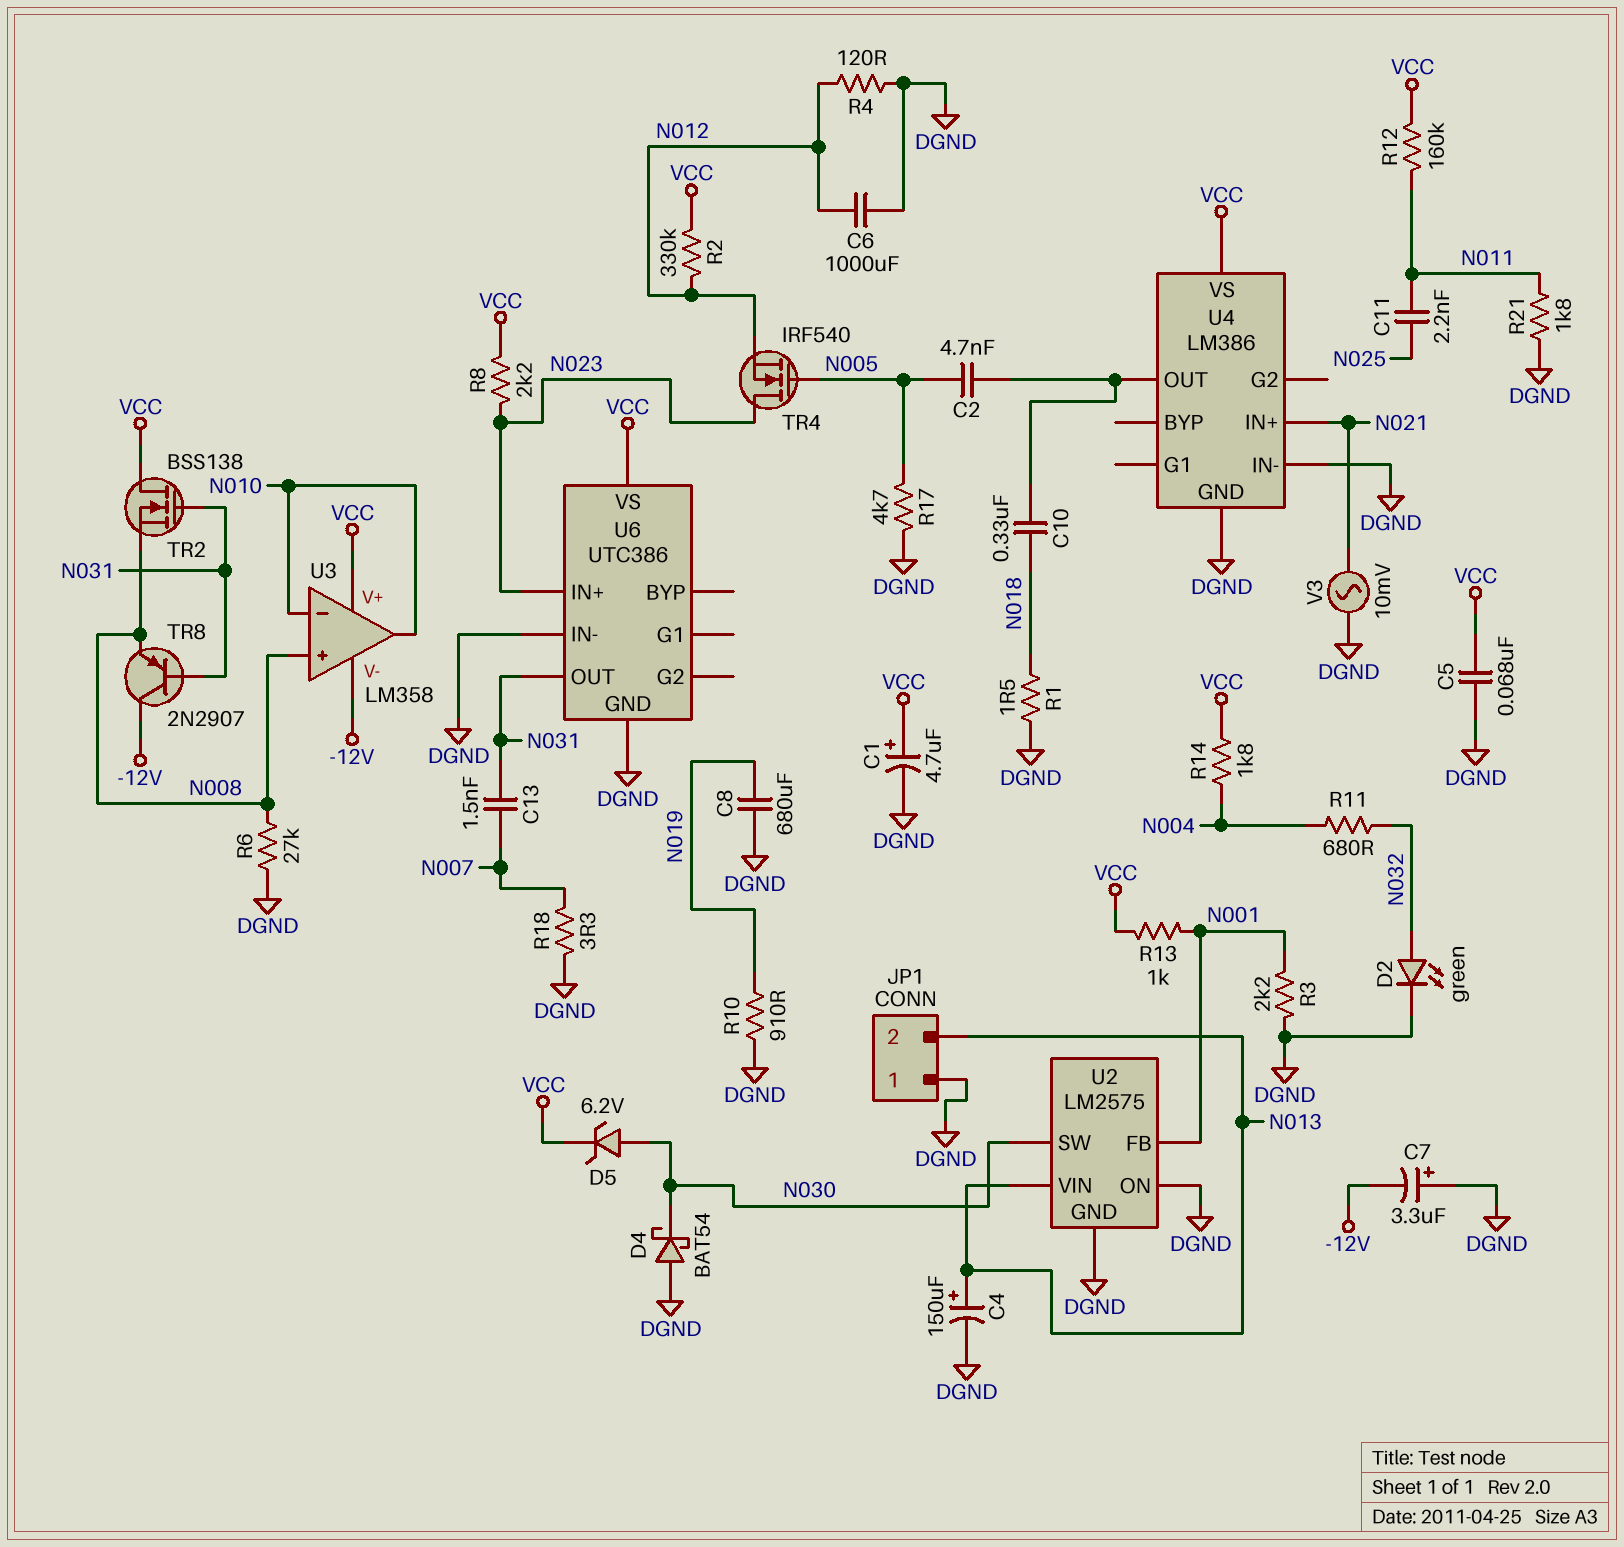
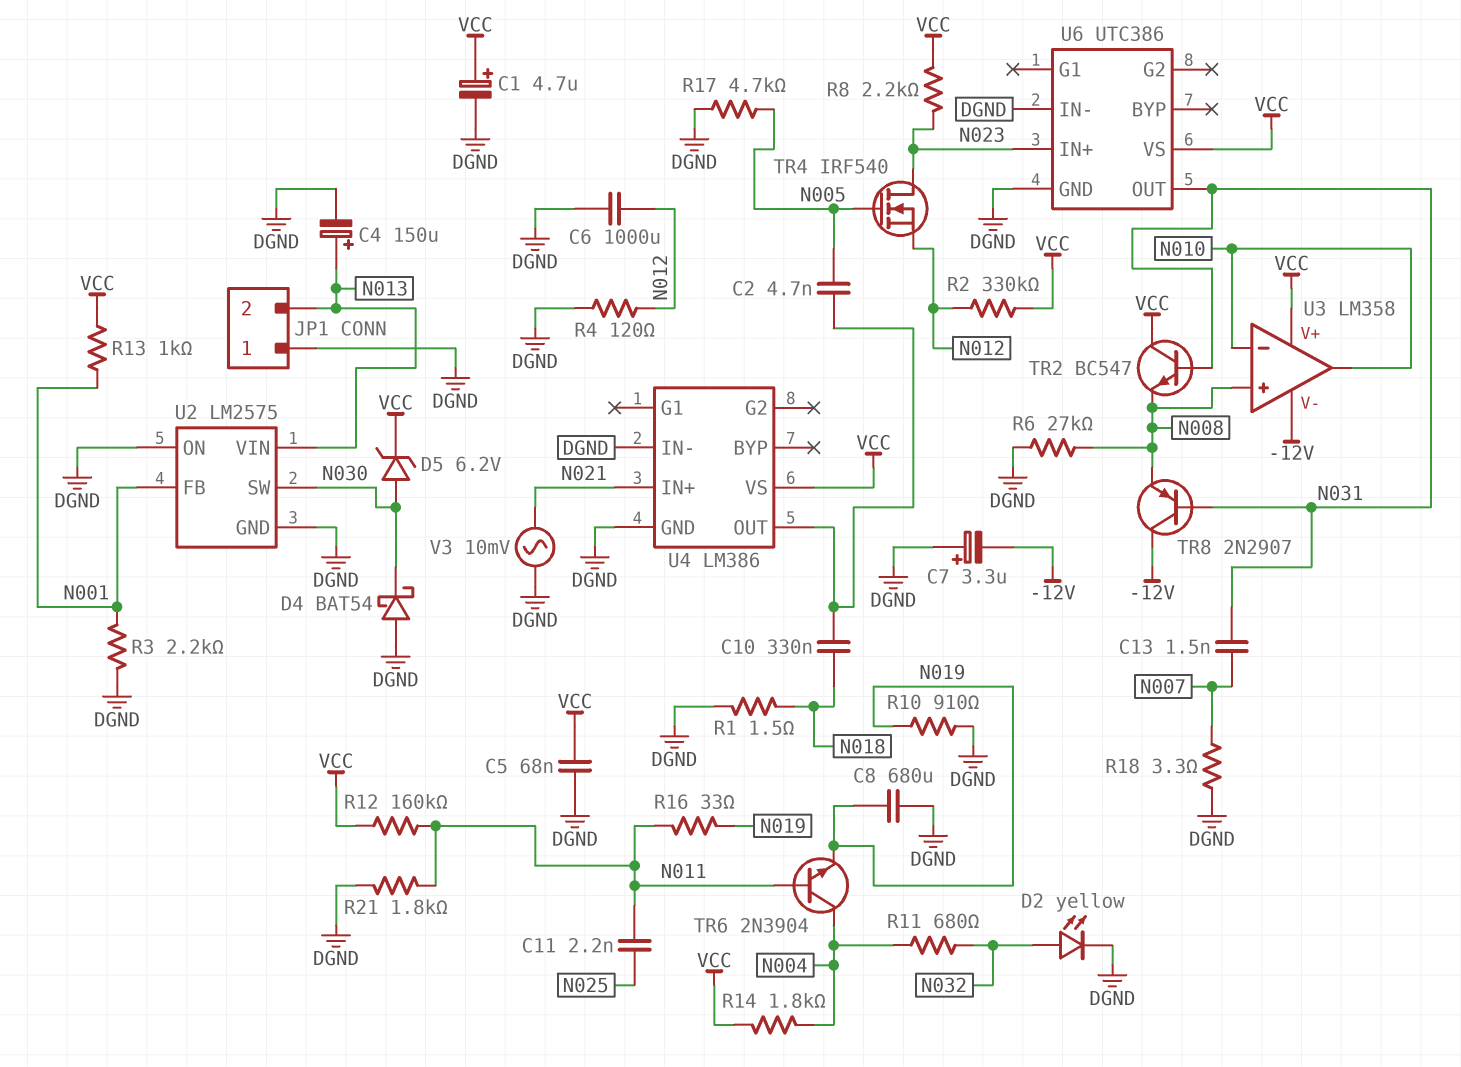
D2: LED green (A N032, K DGND) -> LED yellow (A N032, K DGND)
R16: none -> 33 (N011, N019)
TR2: NMOS BSS138 (G N031, D VCC, S N008) -> NPN BC547 (B N031, C VCC, E N008)
TR6: none -> NPN 2N3904 (B N011, C N004, E N019)

